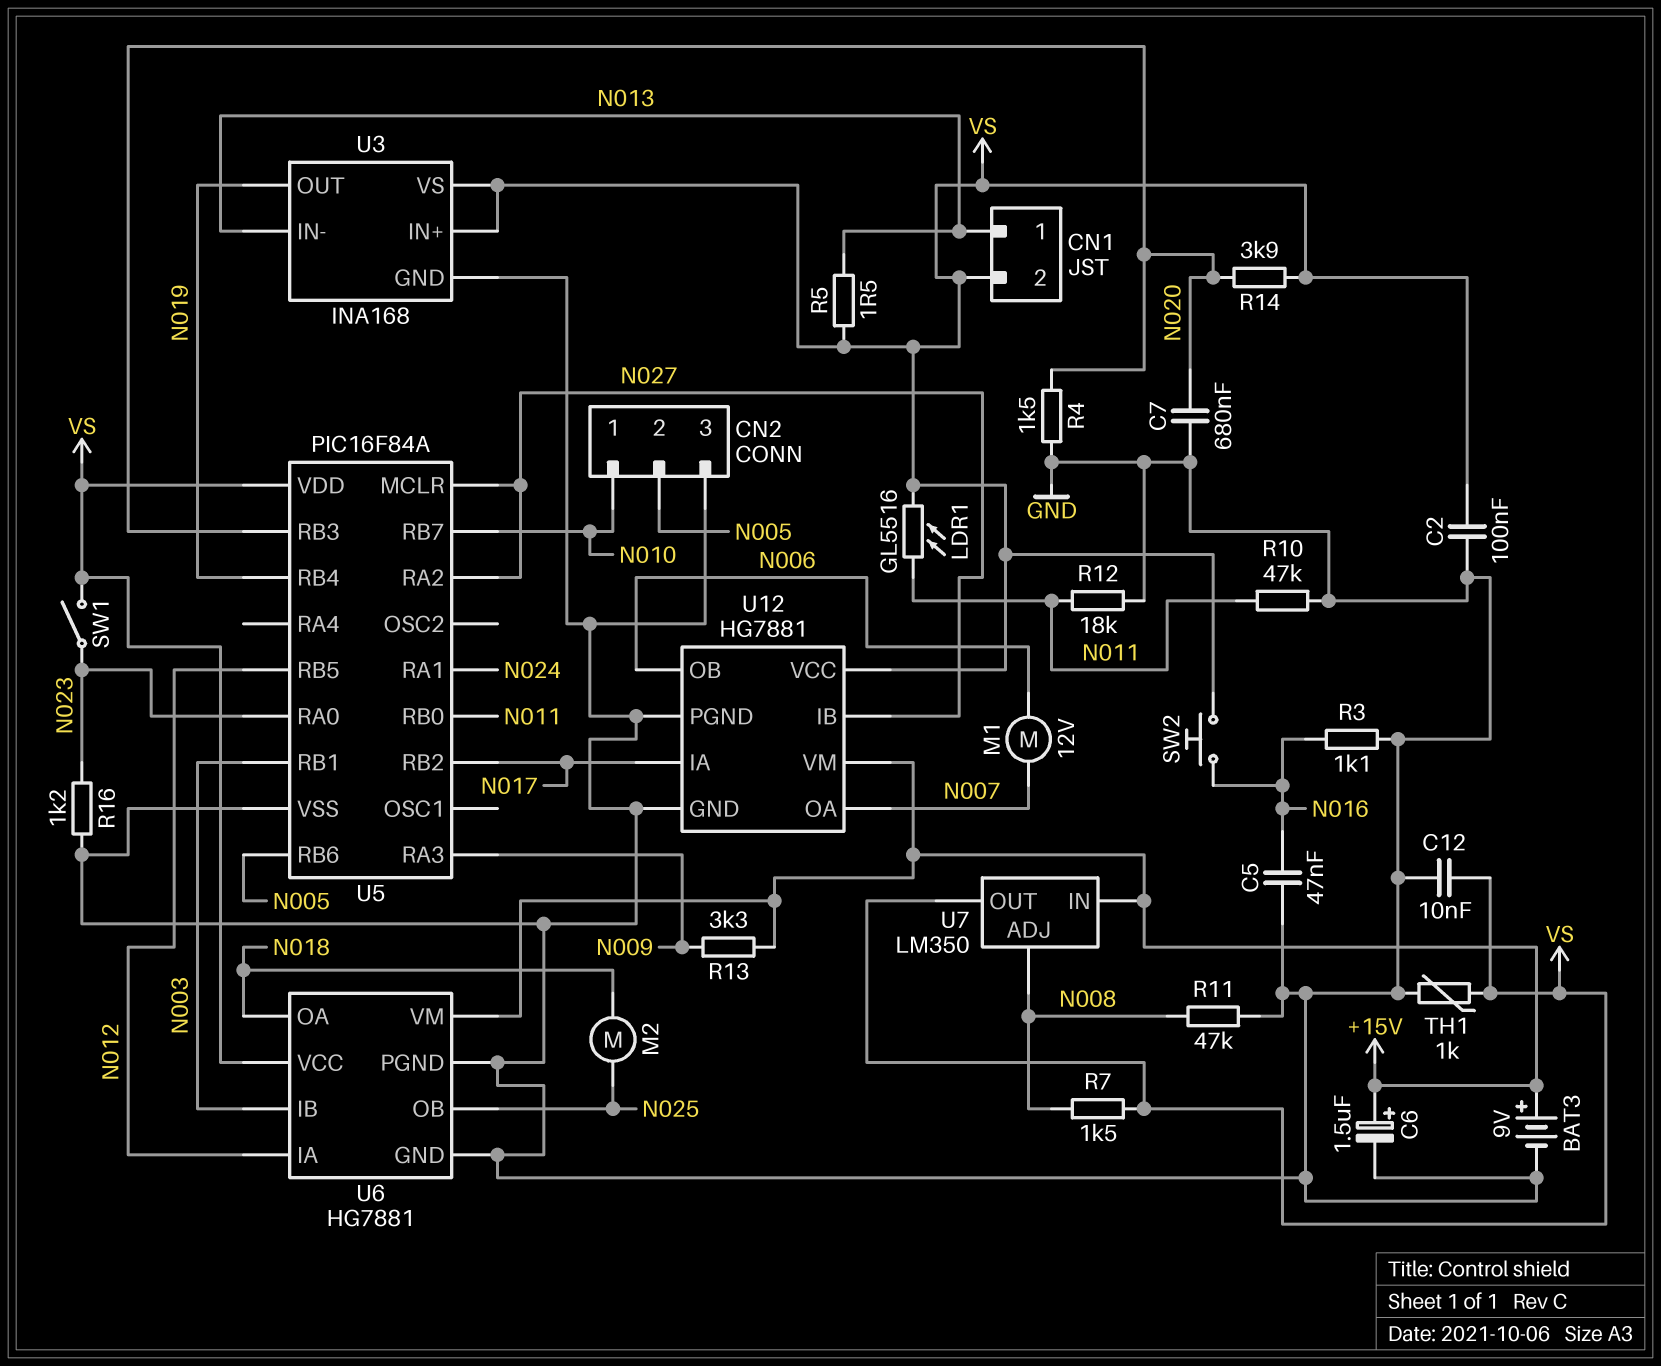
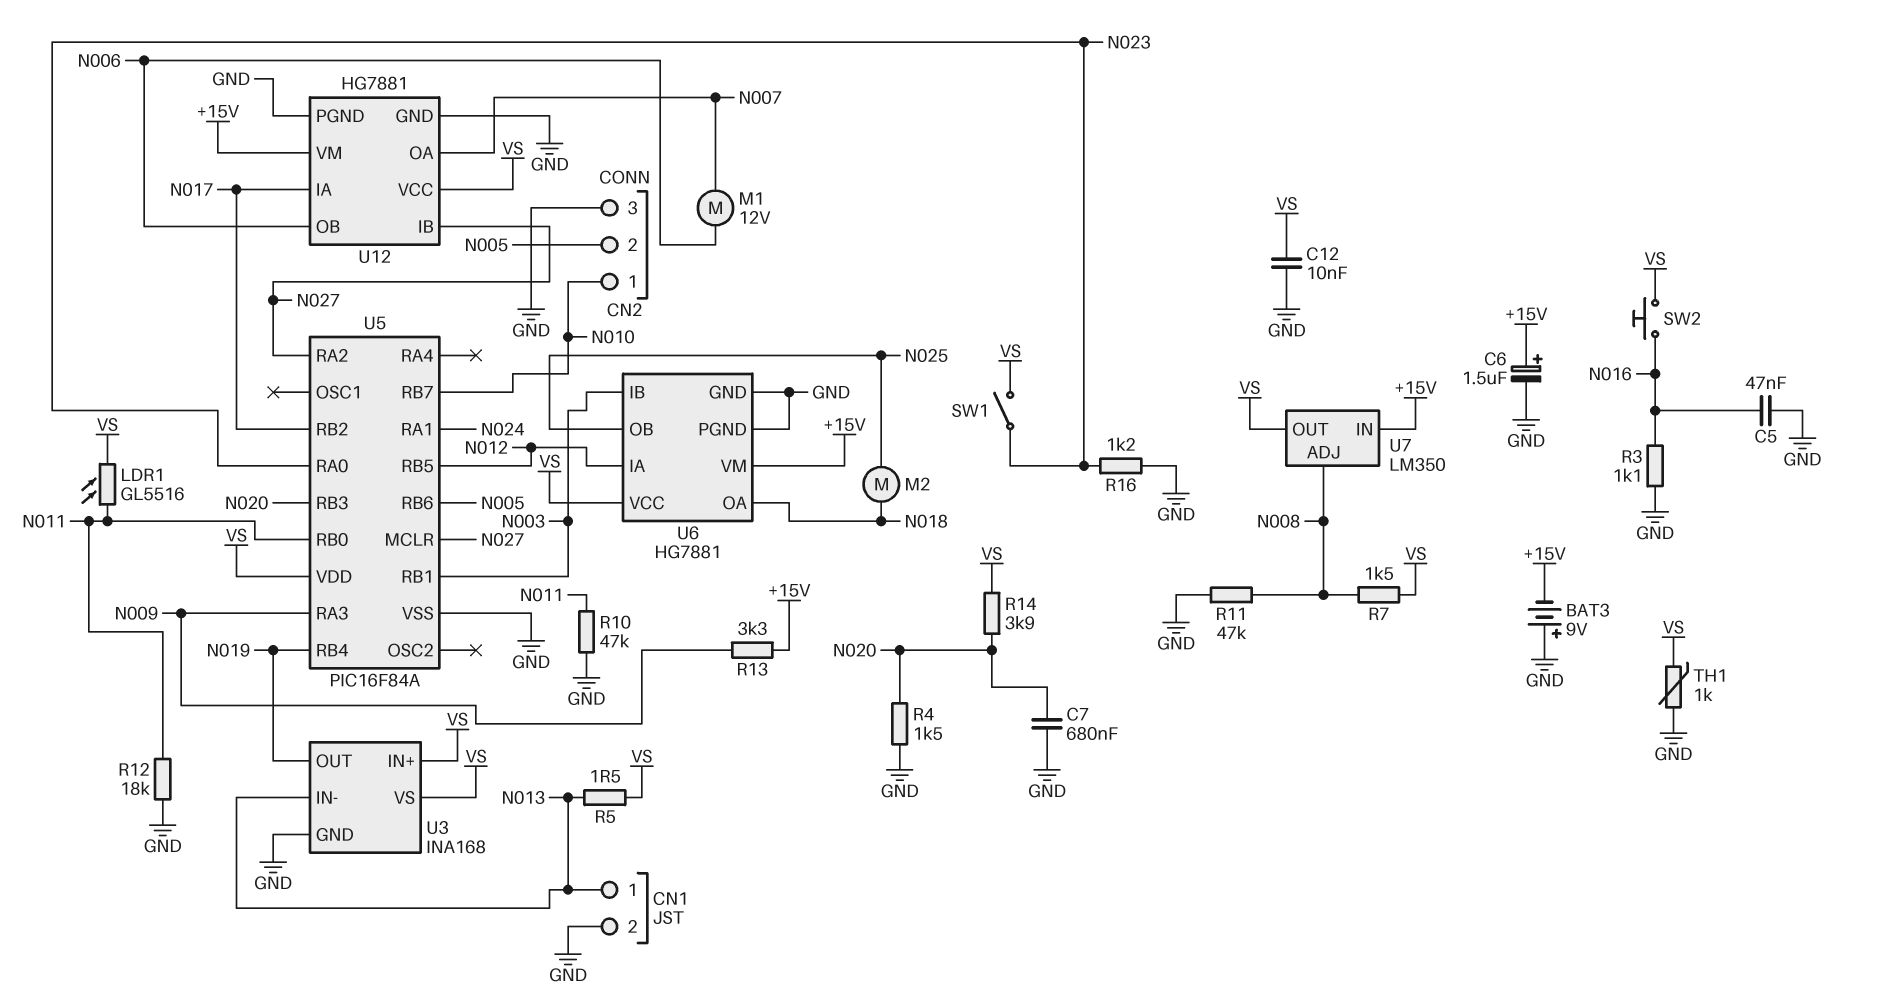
BAT3: 9V (plus +15V, minus GND) -> 9V (plus GND, minus +15V)
C2: 100nF (GND, VS) -> none
CN1 pin 2: VS -> GND

